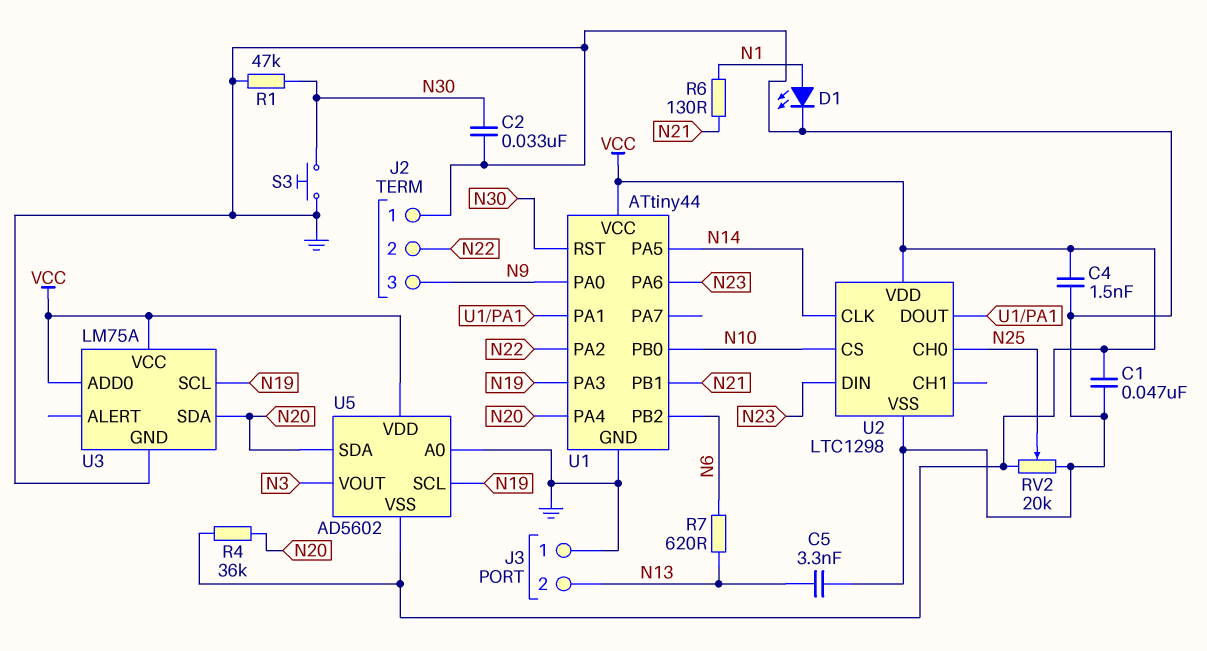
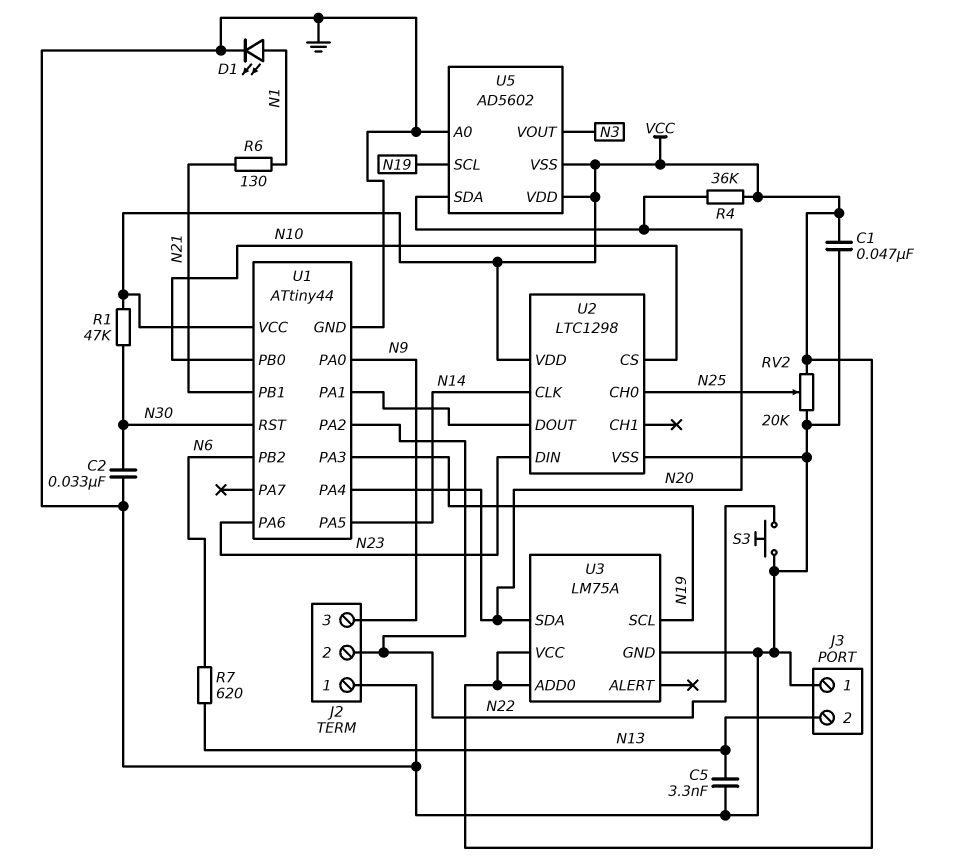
C4: 1.5nF (GND, VCC) -> none
R1: 47k (GND, N30) -> 47k (N30, VCC)
S3: button (GND, N30) -> button (GND, N22)

